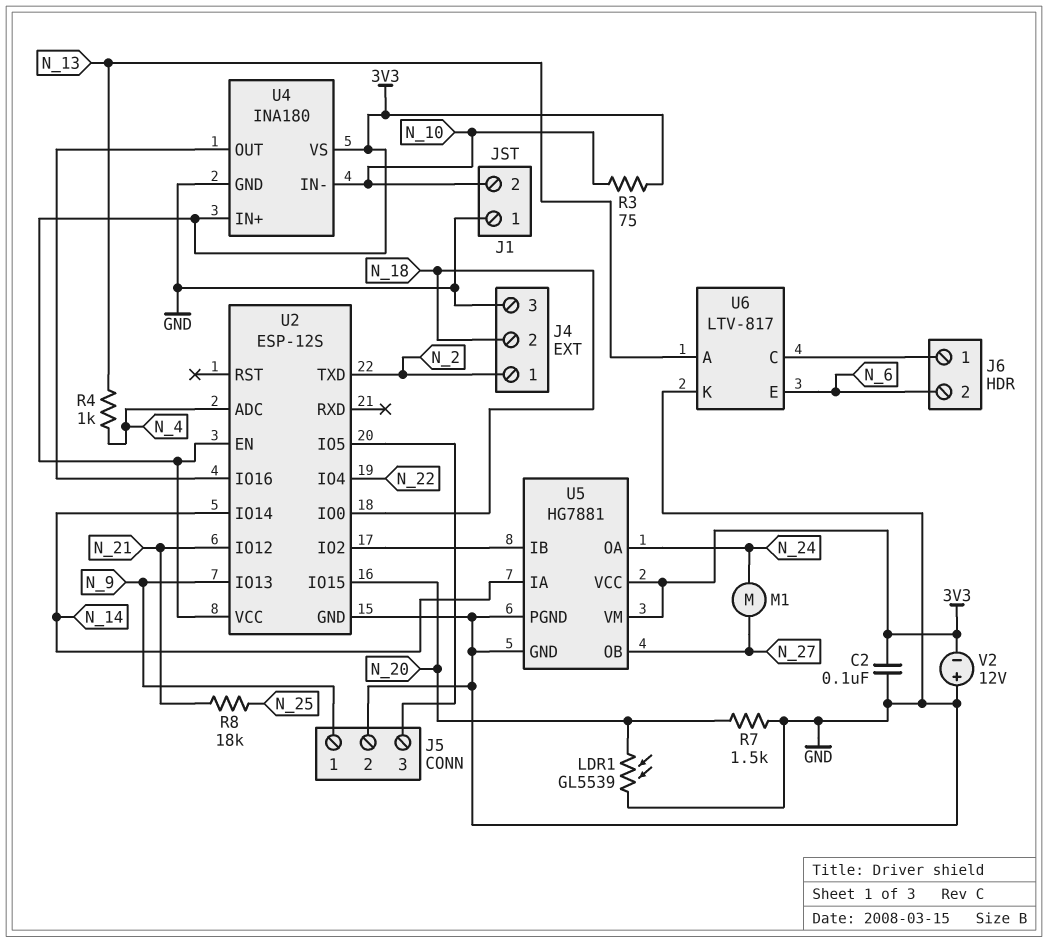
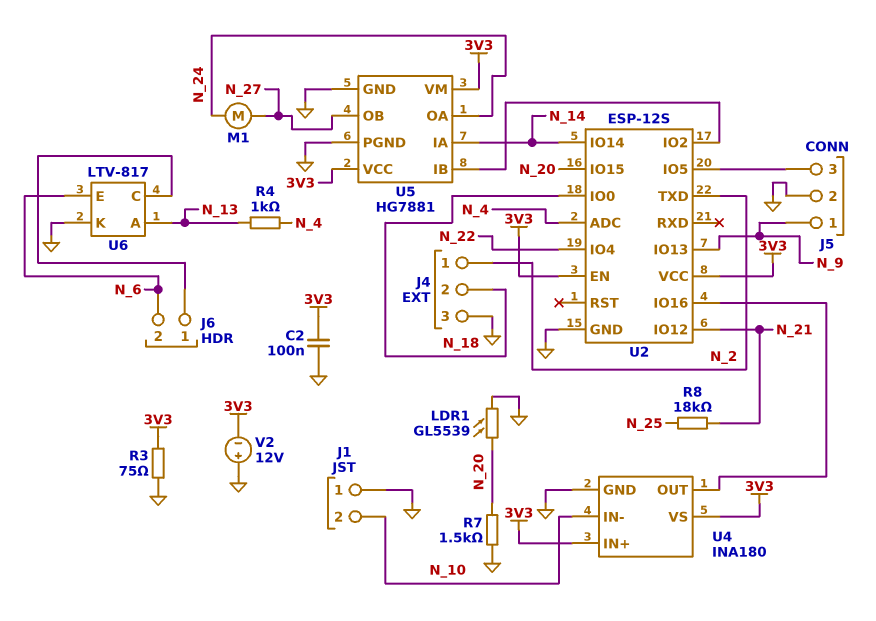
R3: 75 (3V3, N_10) -> 75 (3V3, GND)

